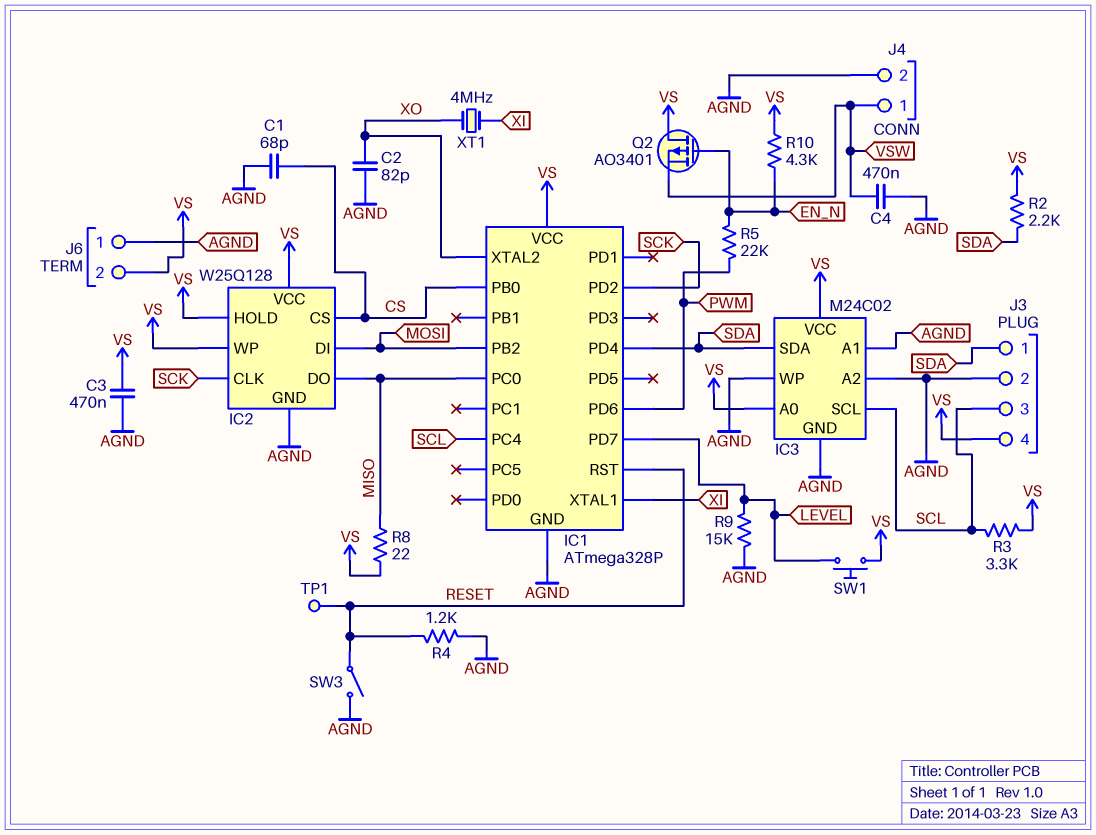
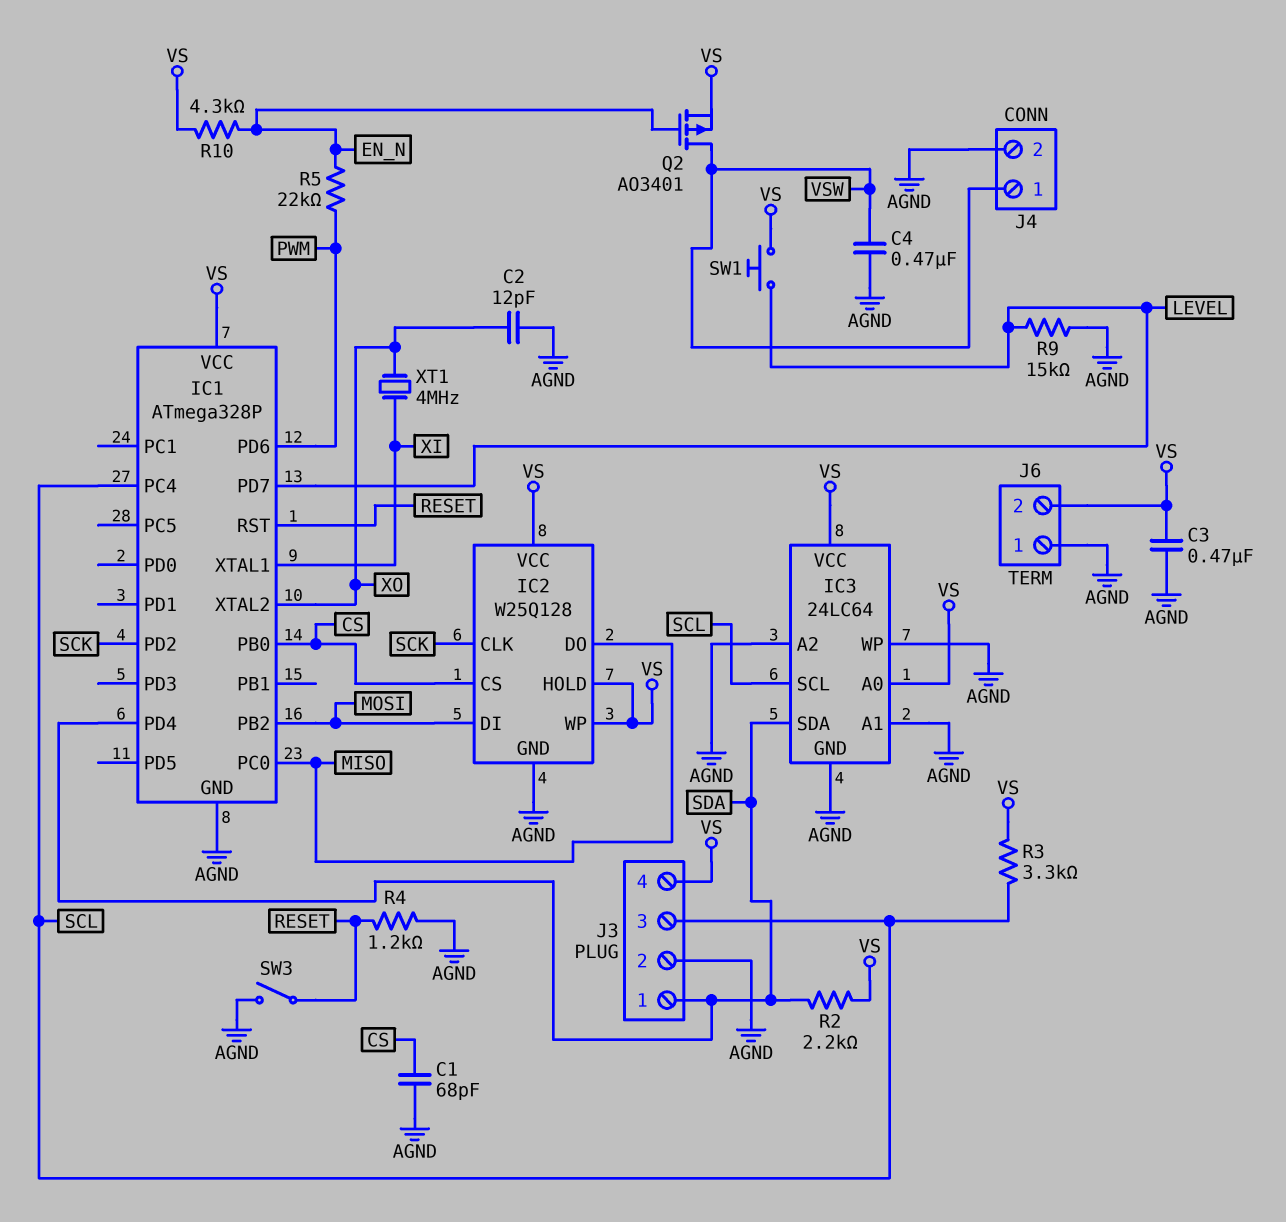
C2: 82pF (AGND, XO) -> 12pF (AGND, XO)
IC3: M24C02 -> 24LC64
Q2: PMOS AO3401 (G EN_N, D VS, S VSW) -> PMOS AO3401 (G EN_N, D VSW, S VS)
R8: 22 (MISO, VS) -> none
TP1: test point (RESET) -> none

